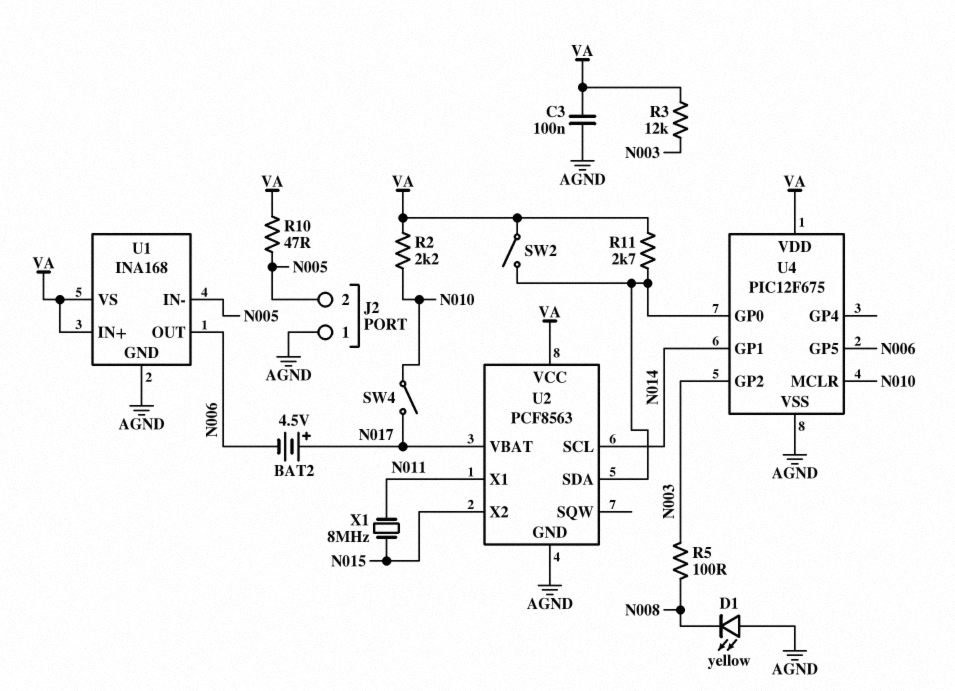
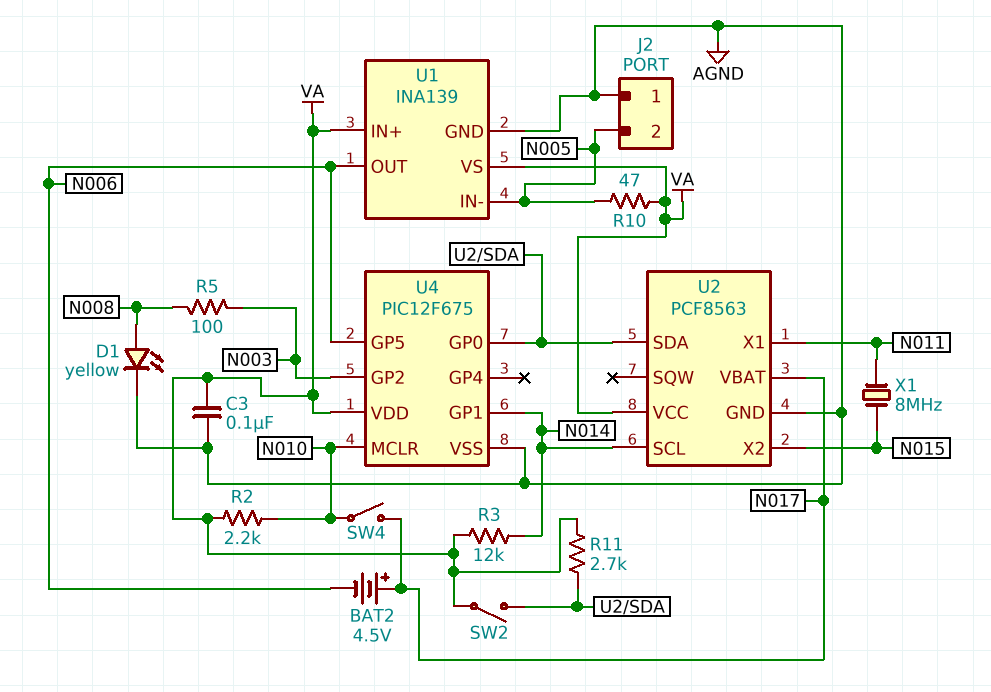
D1: LED yellow (A AGND, K N008) -> LED yellow (A N008, K AGND)
R3: 12k (N003, VA) -> 12k (N014, VA)
U1: INA168 -> INA139

